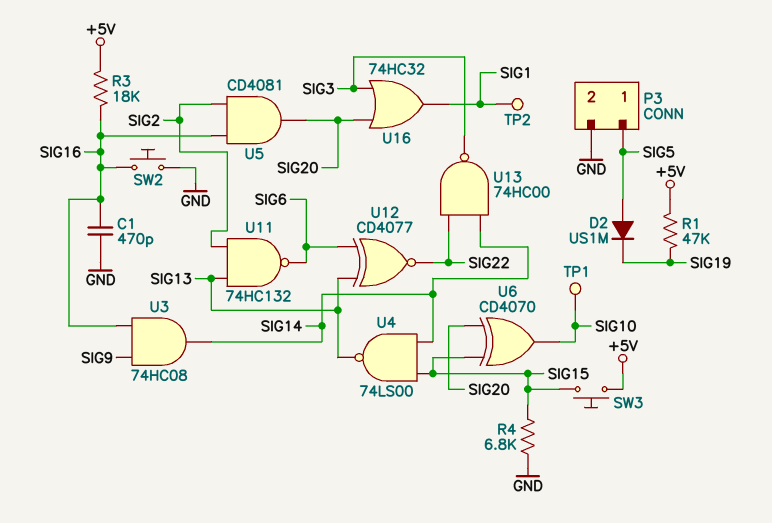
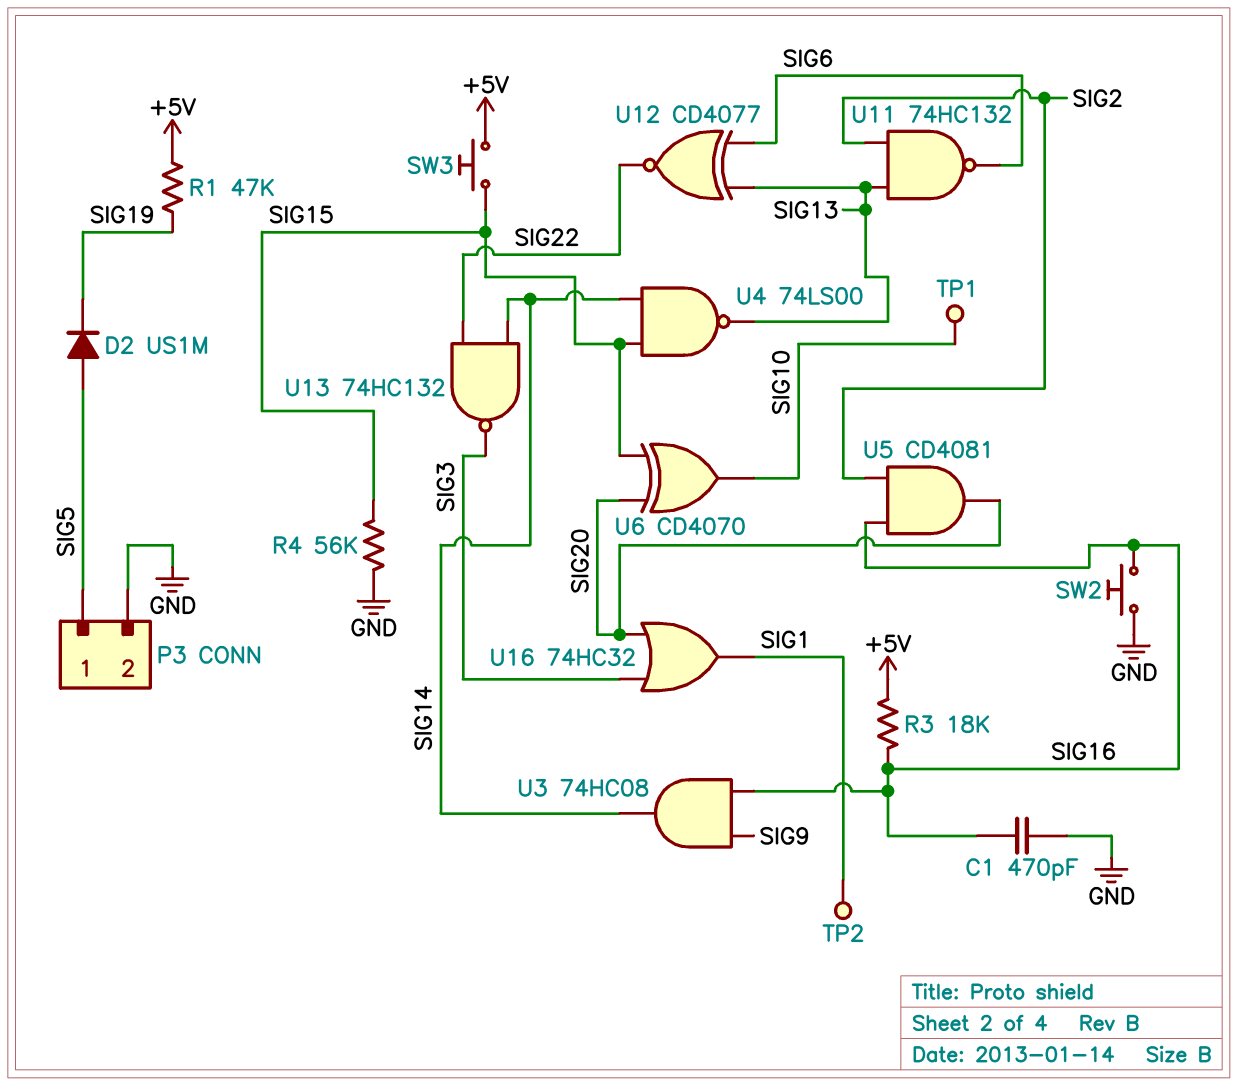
R4: 6.8k (GND, SIG15) -> 56k (GND, SIG15)
U13: NAND 74HC00 (in SIG14, in SIG22, out SIG3) -> NAND 74HC132 (in SIG14, in SIG22, out SIG3)

